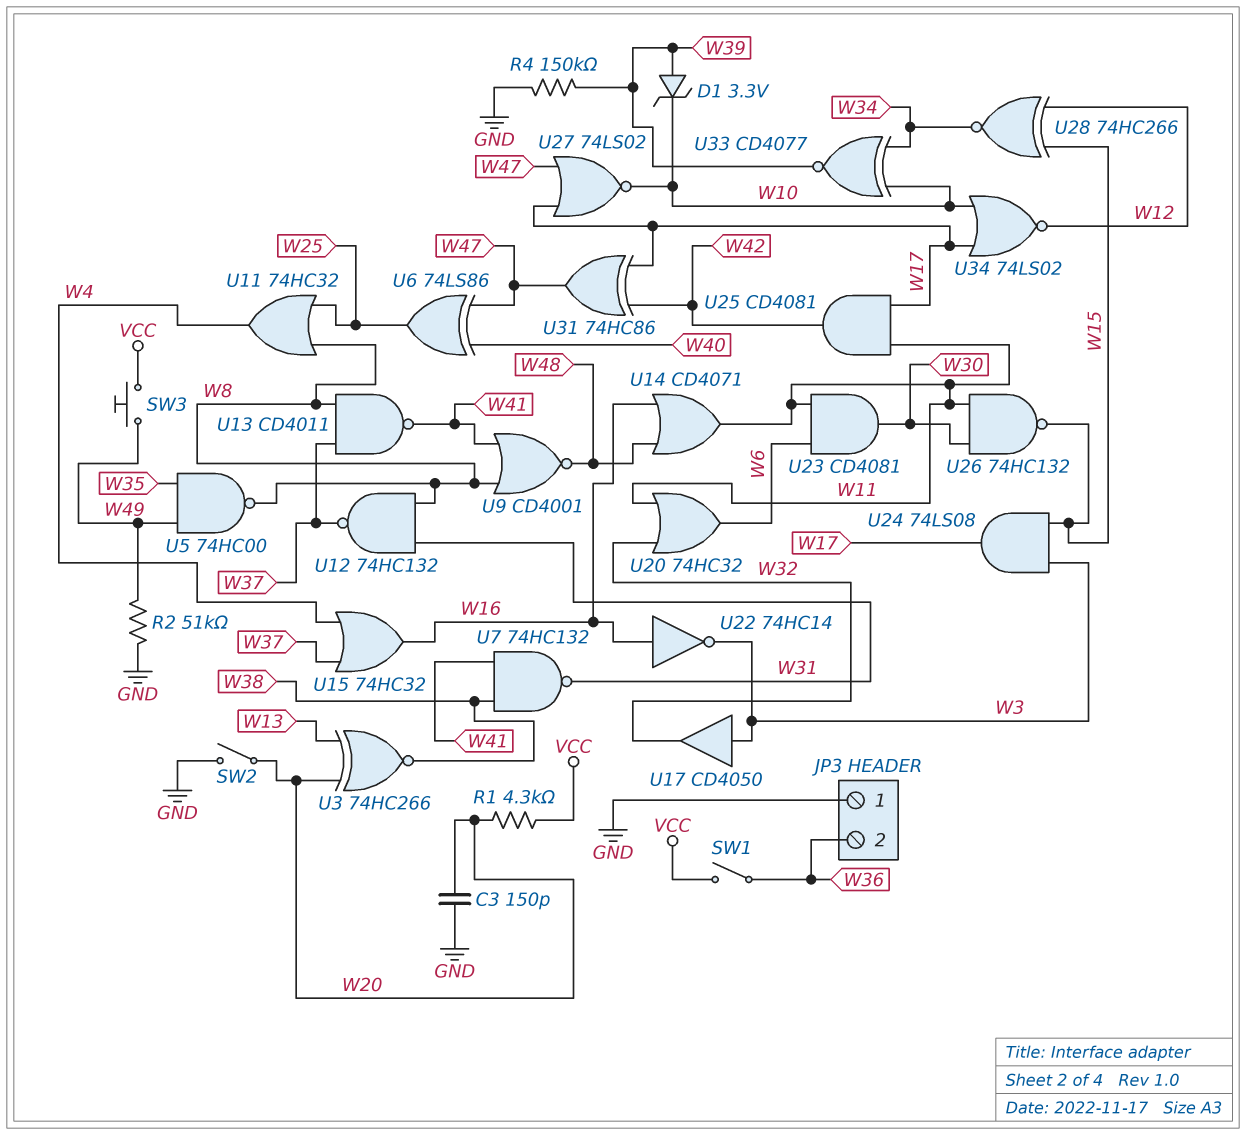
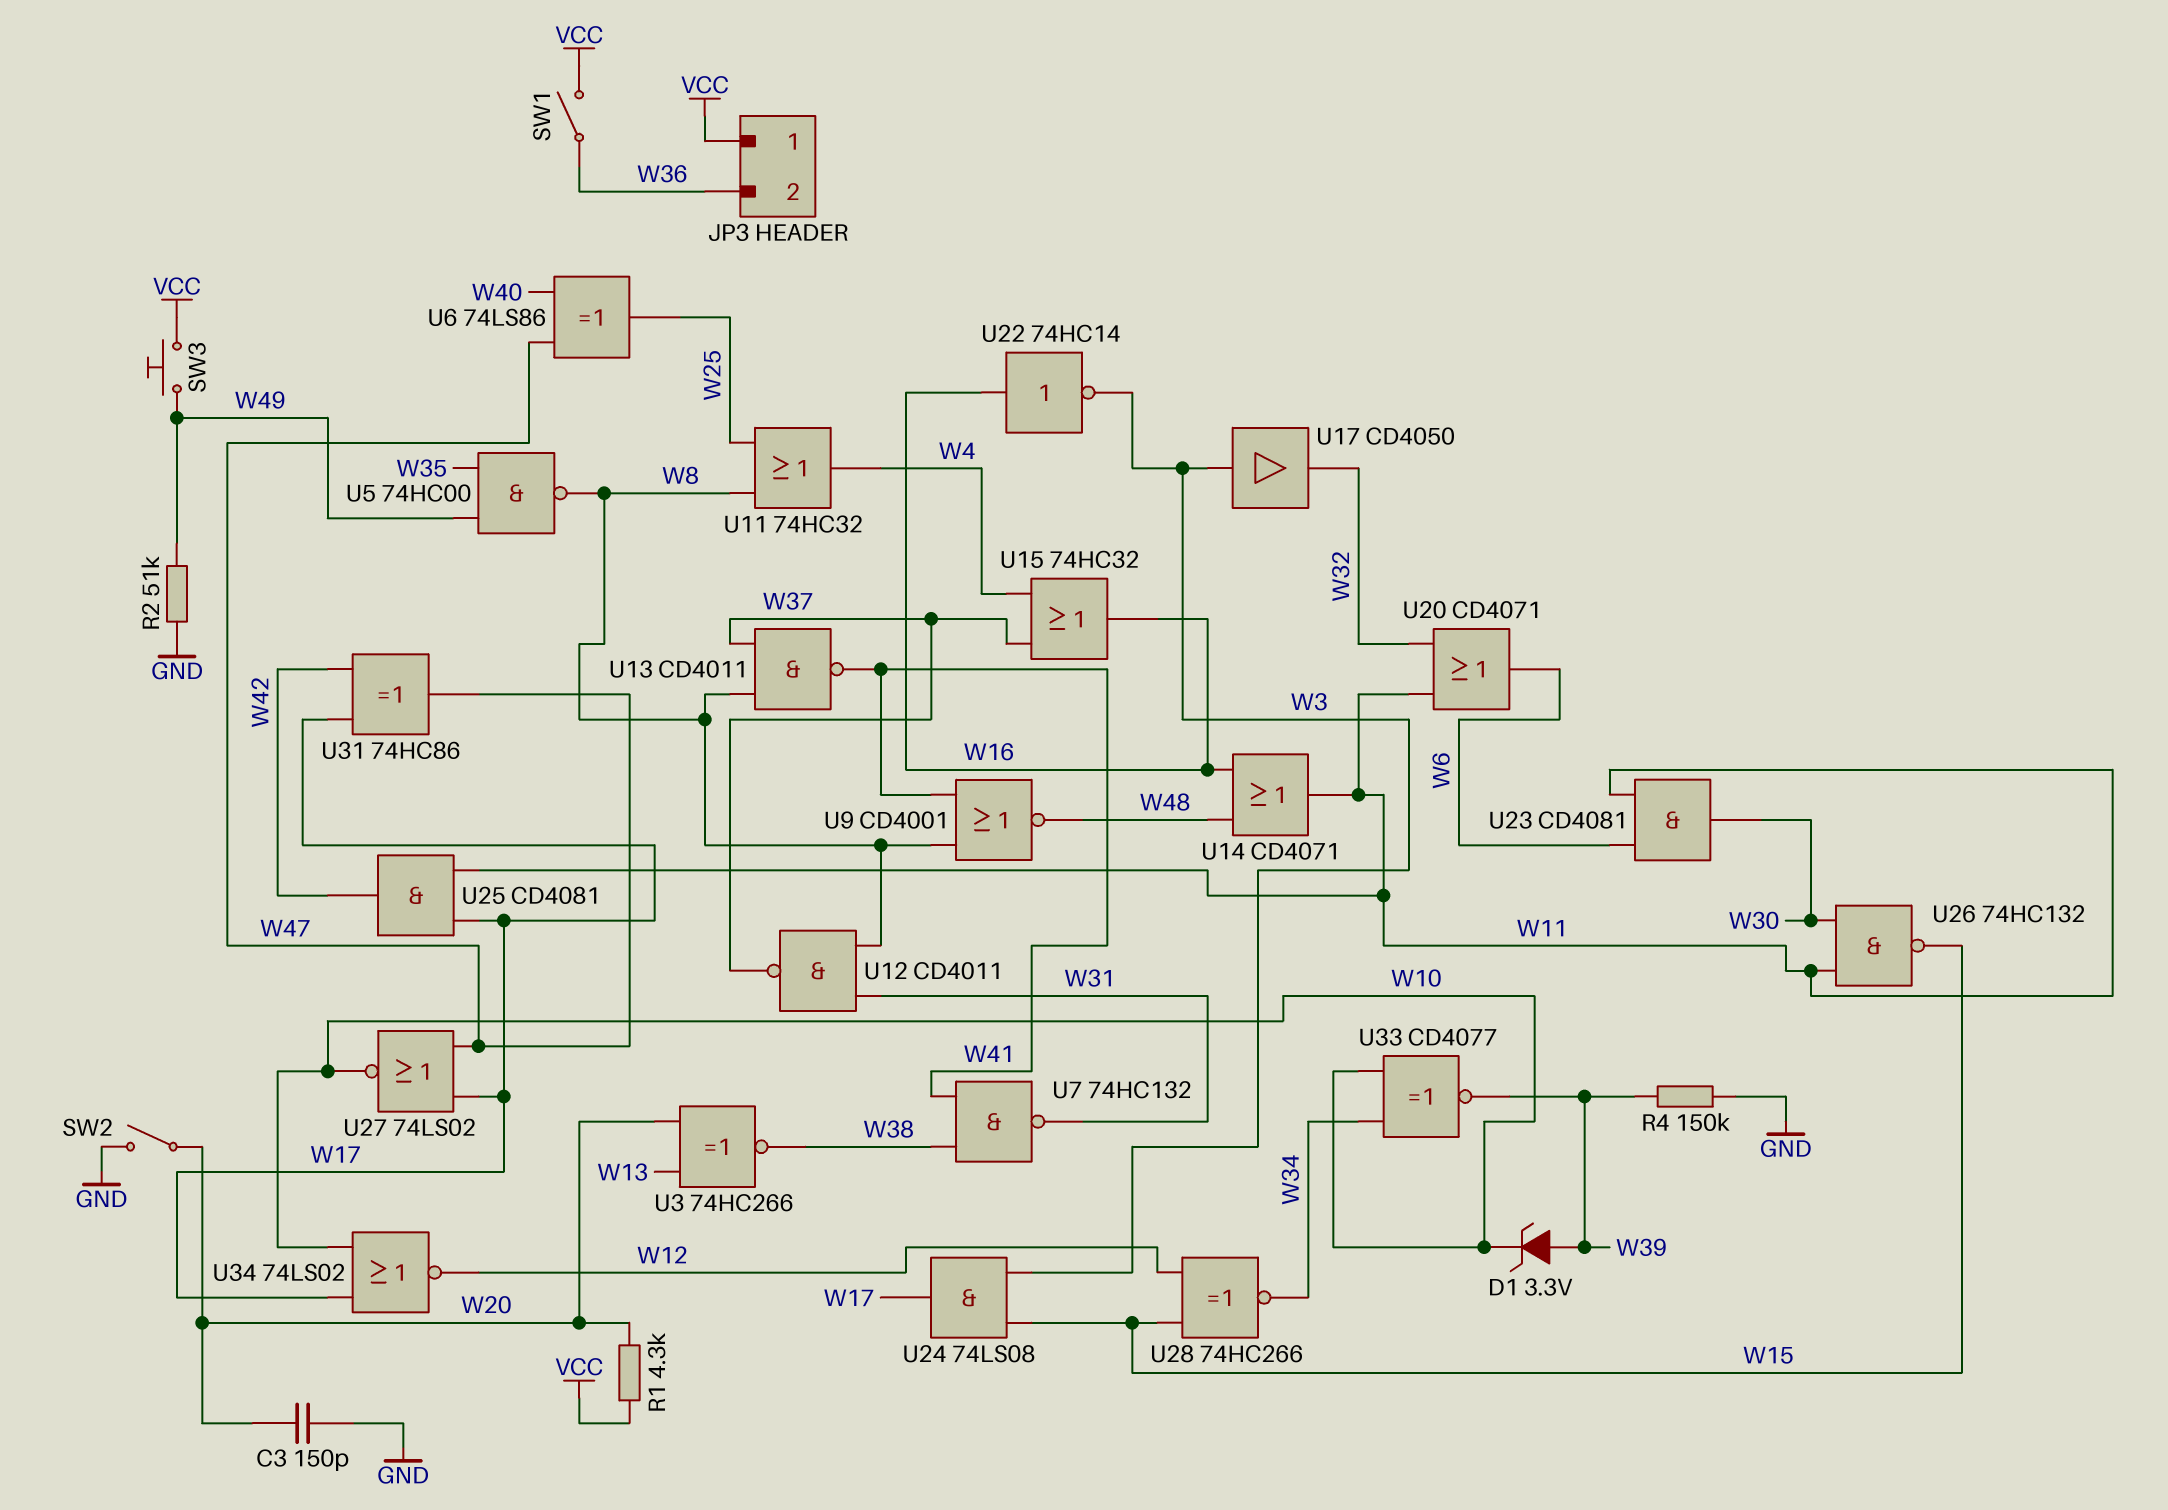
JP3 pin 1: GND -> VCC
U12: NAND 74HC132 (in W8, in W31, out W37) -> NAND CD4011 (in W8, in W31, out W37)
U20: OR 74HC32 (in W11, in W32, out W6) -> OR CD4071 (in W11, in W32, out W6)

